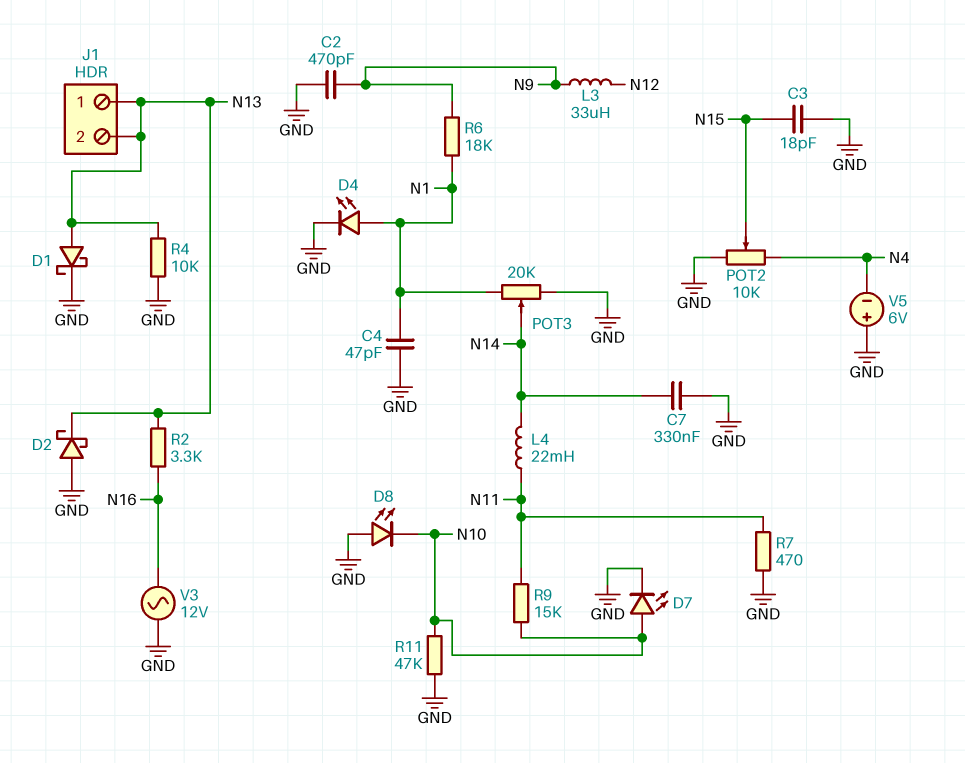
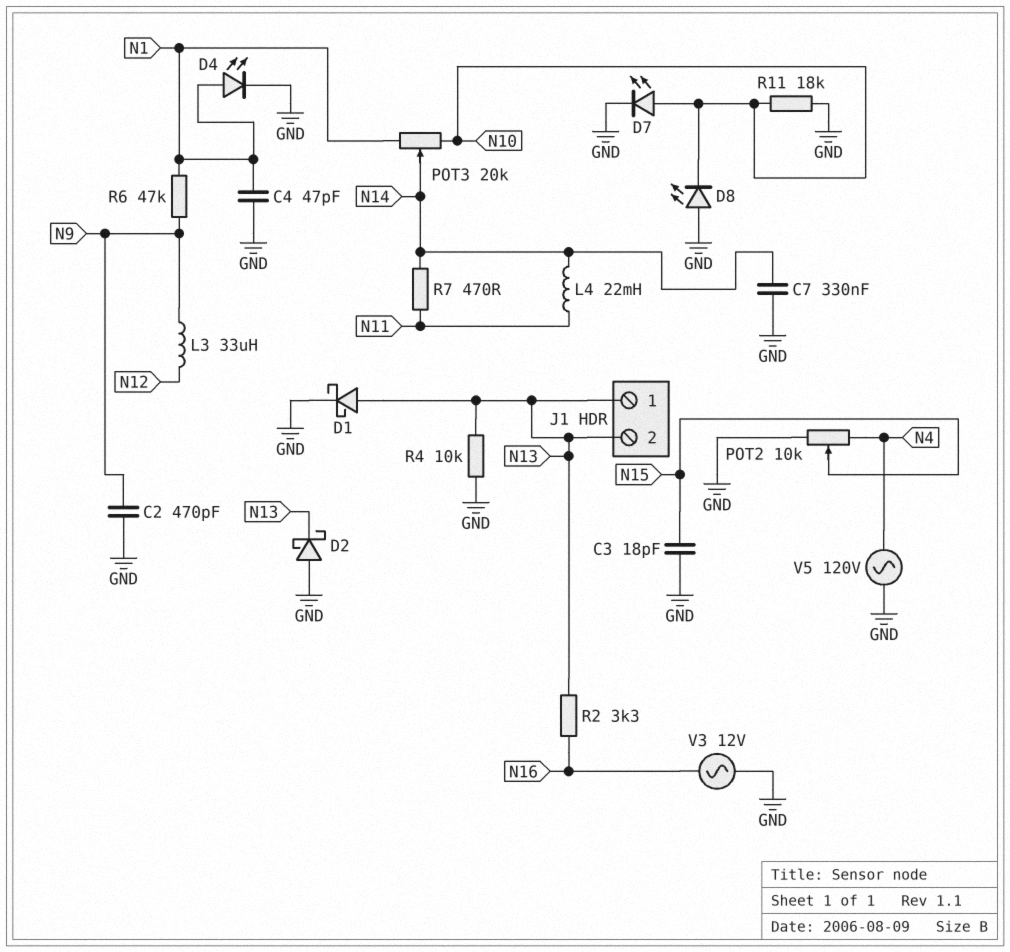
POT3: 20k (GND, N1, wiper N14) -> 20k (N1, N10, wiper N14)
R6: 18k (N1, N9) -> 47k (N1, N9)
R7: 470 (GND, N11) -> 470 (N11, N14)
R9: 15k (N10, N11) -> none
R11: 47k (GND, N10) -> 18k (GND, N10)
V5: 6V (plus GND, minus N4) -> AC 120V (GND, N4)

